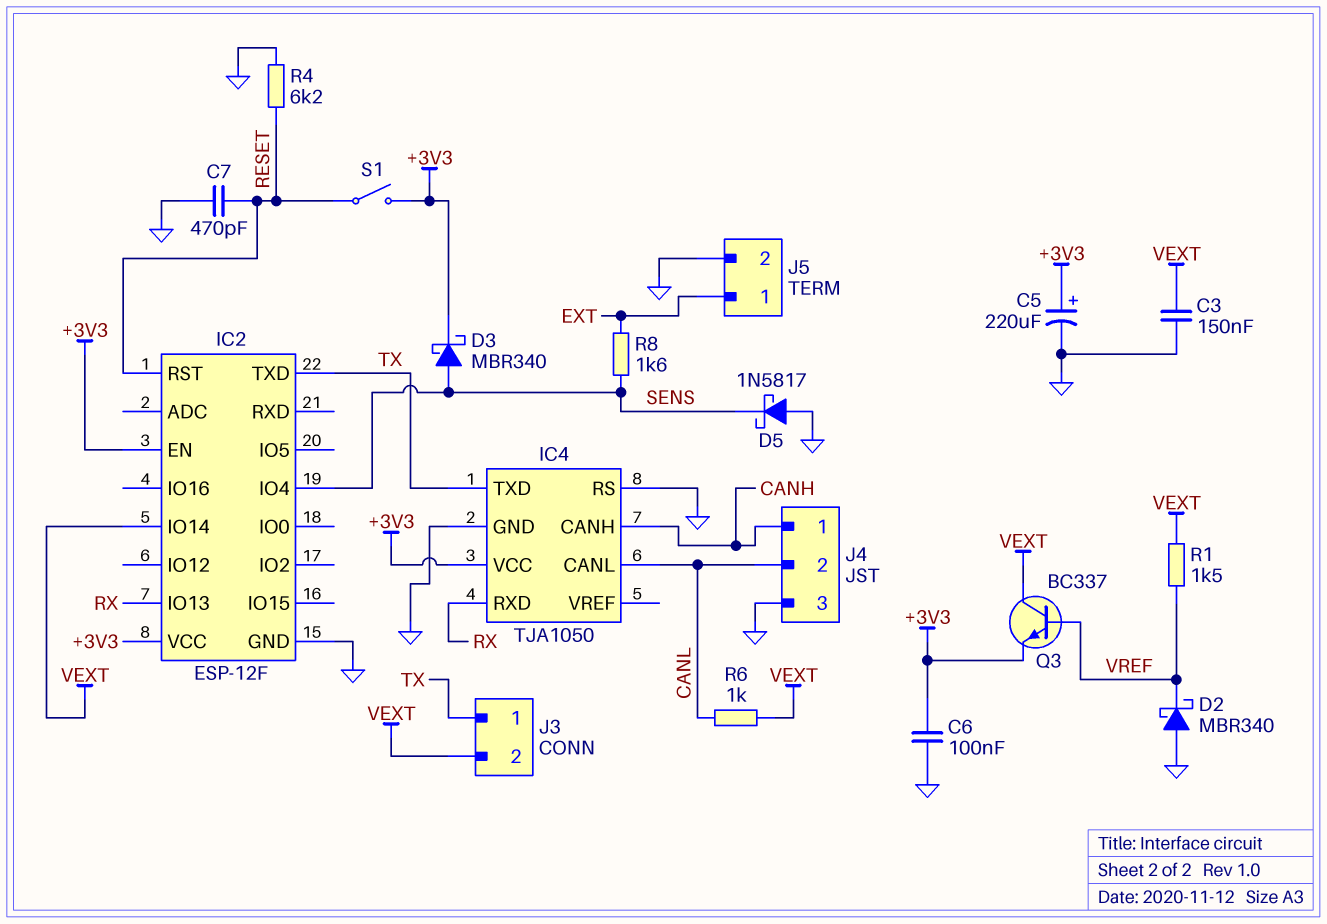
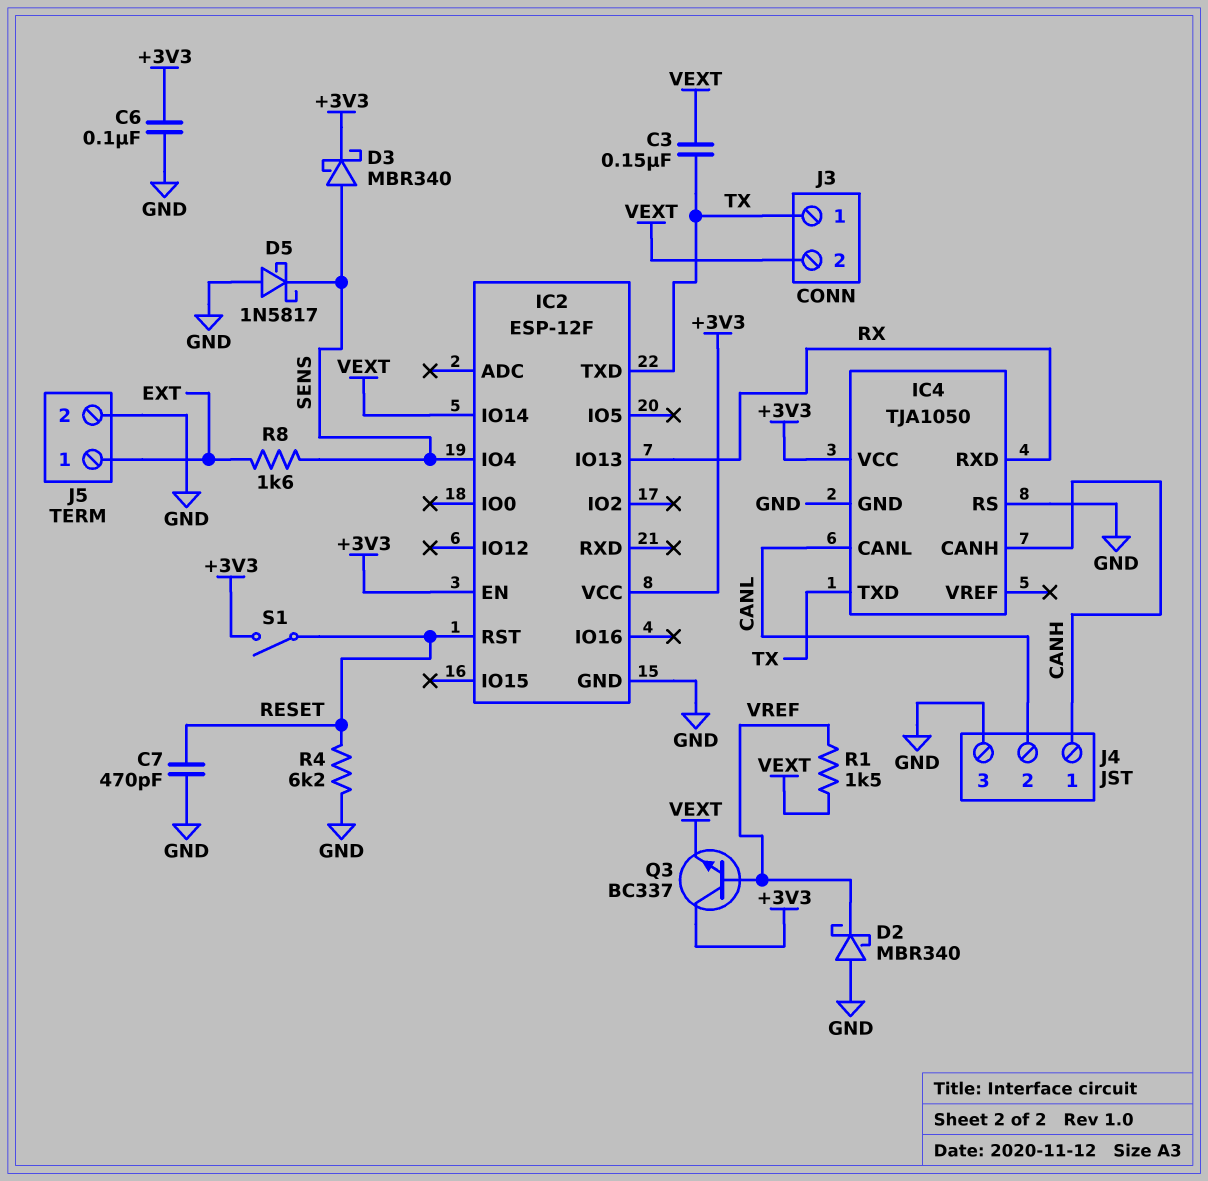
C3: 150nF (GND, VEXT) -> 150nF (TX, VEXT)
C5: 220uF (plus +3V3, minus GND) -> none
Q3: NPN BC337 (B VREF, C VEXT, E +3V3) -> NPN BC337 (B VREF, C +3V3, E VEXT)
R6: 1k (CANL, VEXT) -> none

